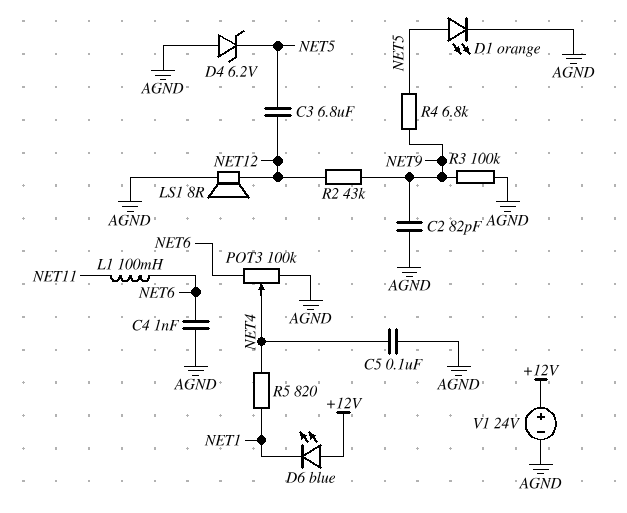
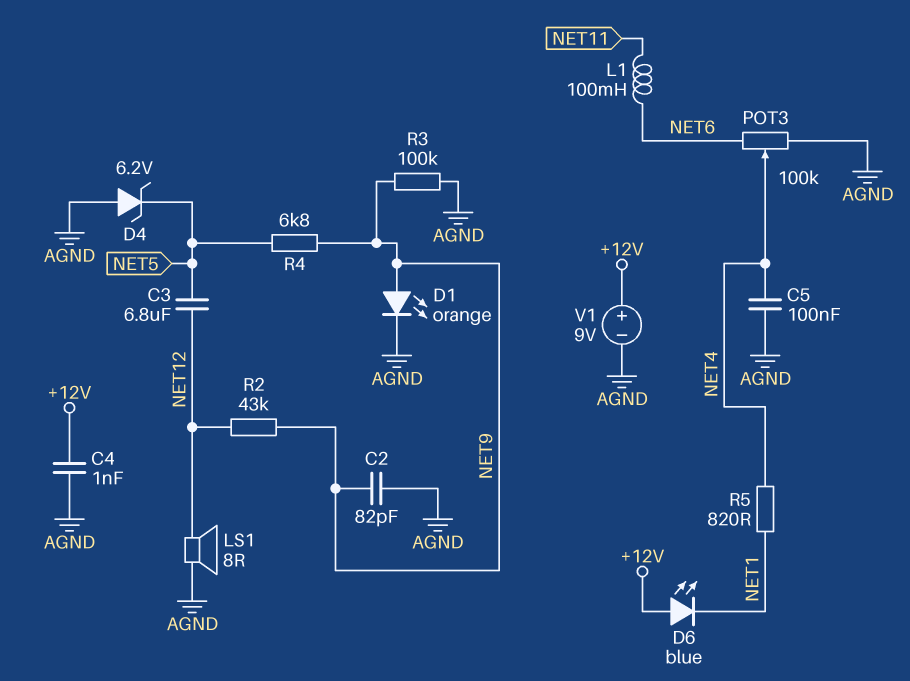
C4: 1nF (AGND, NET6) -> 1nF (+12V, AGND)
D1: LED orange (A NET5, K AGND) -> LED orange (A NET9, K AGND)
V1: 24V (plus +12V, minus AGND) -> 9V (plus +12V, minus AGND)

